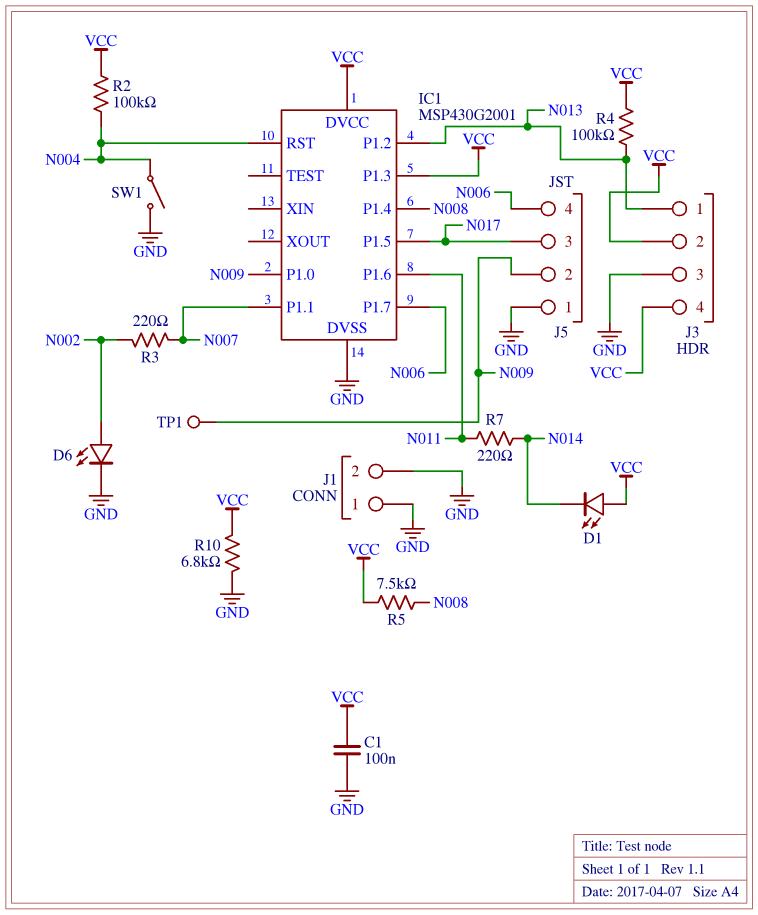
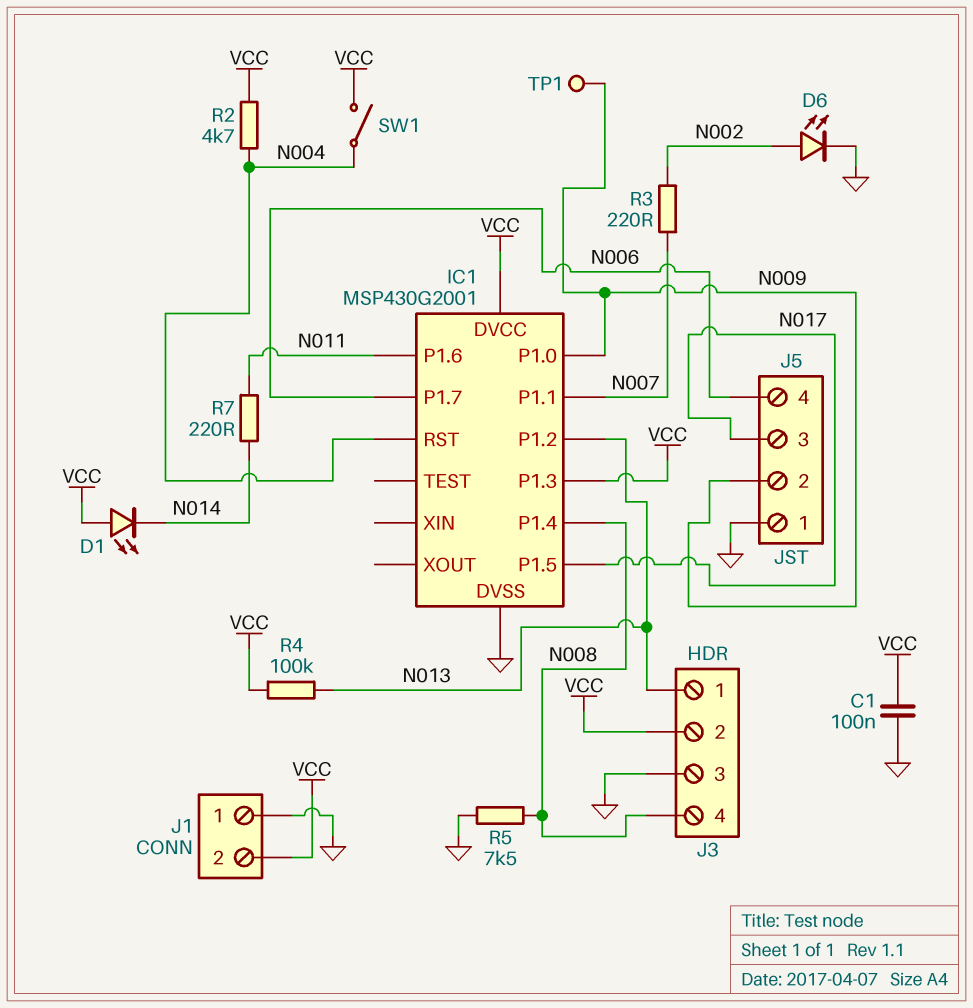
J1 pin 2: GND -> VCC
J3 pin 4: VCC -> N008
R2: 100k (N004, VCC) -> 4.7k (N004, VCC)
R5: 7.5k (N008, VCC) -> 7.5k (GND, N008)
R10: 6.8k (GND, VCC) -> none
SW1: switch (GND, N004) -> switch (N004, VCC)

